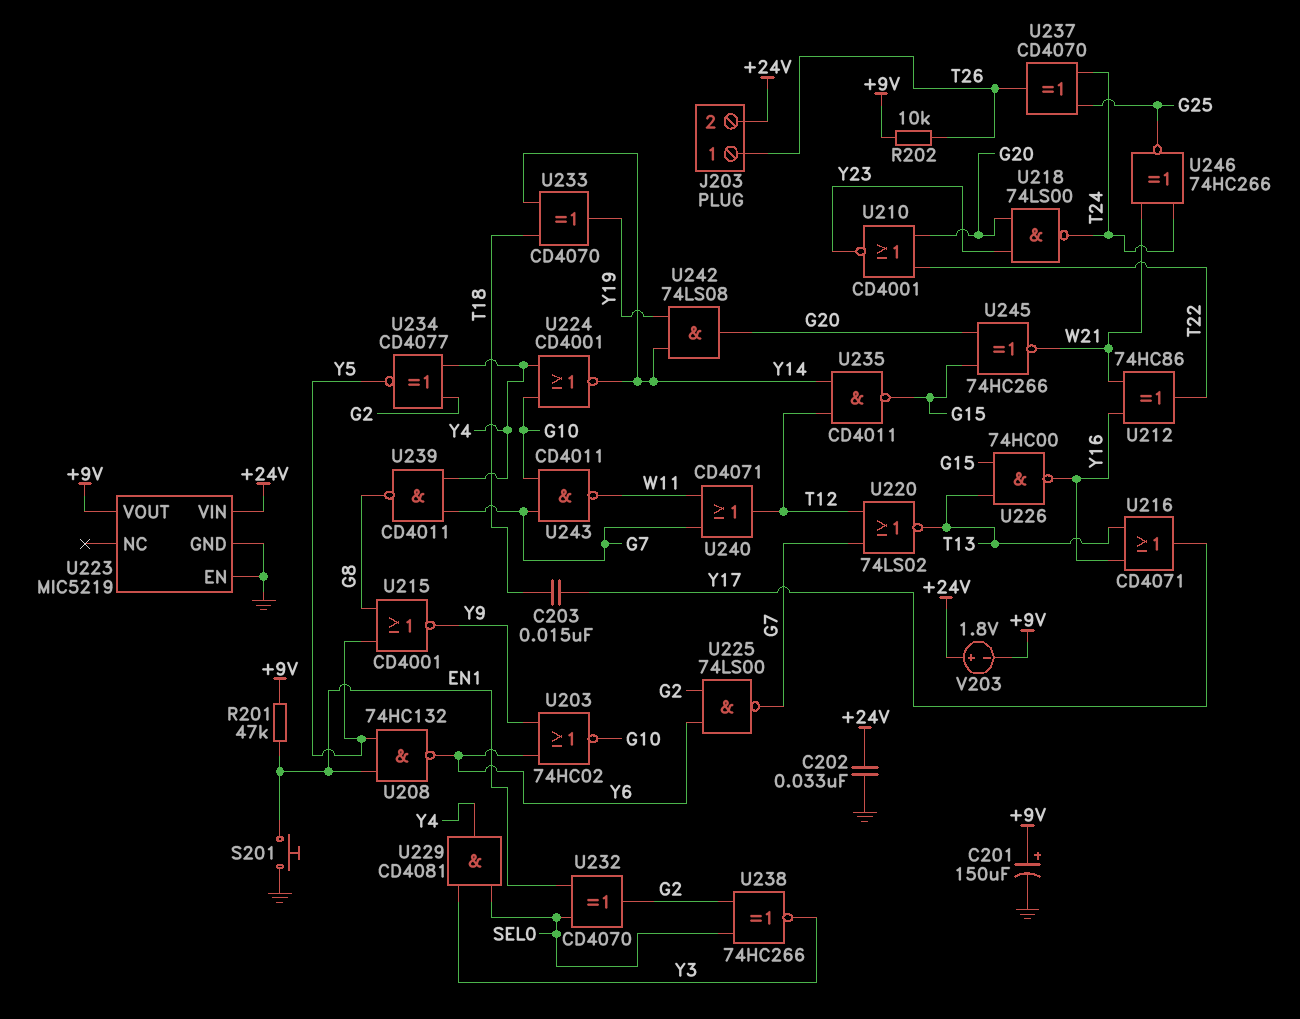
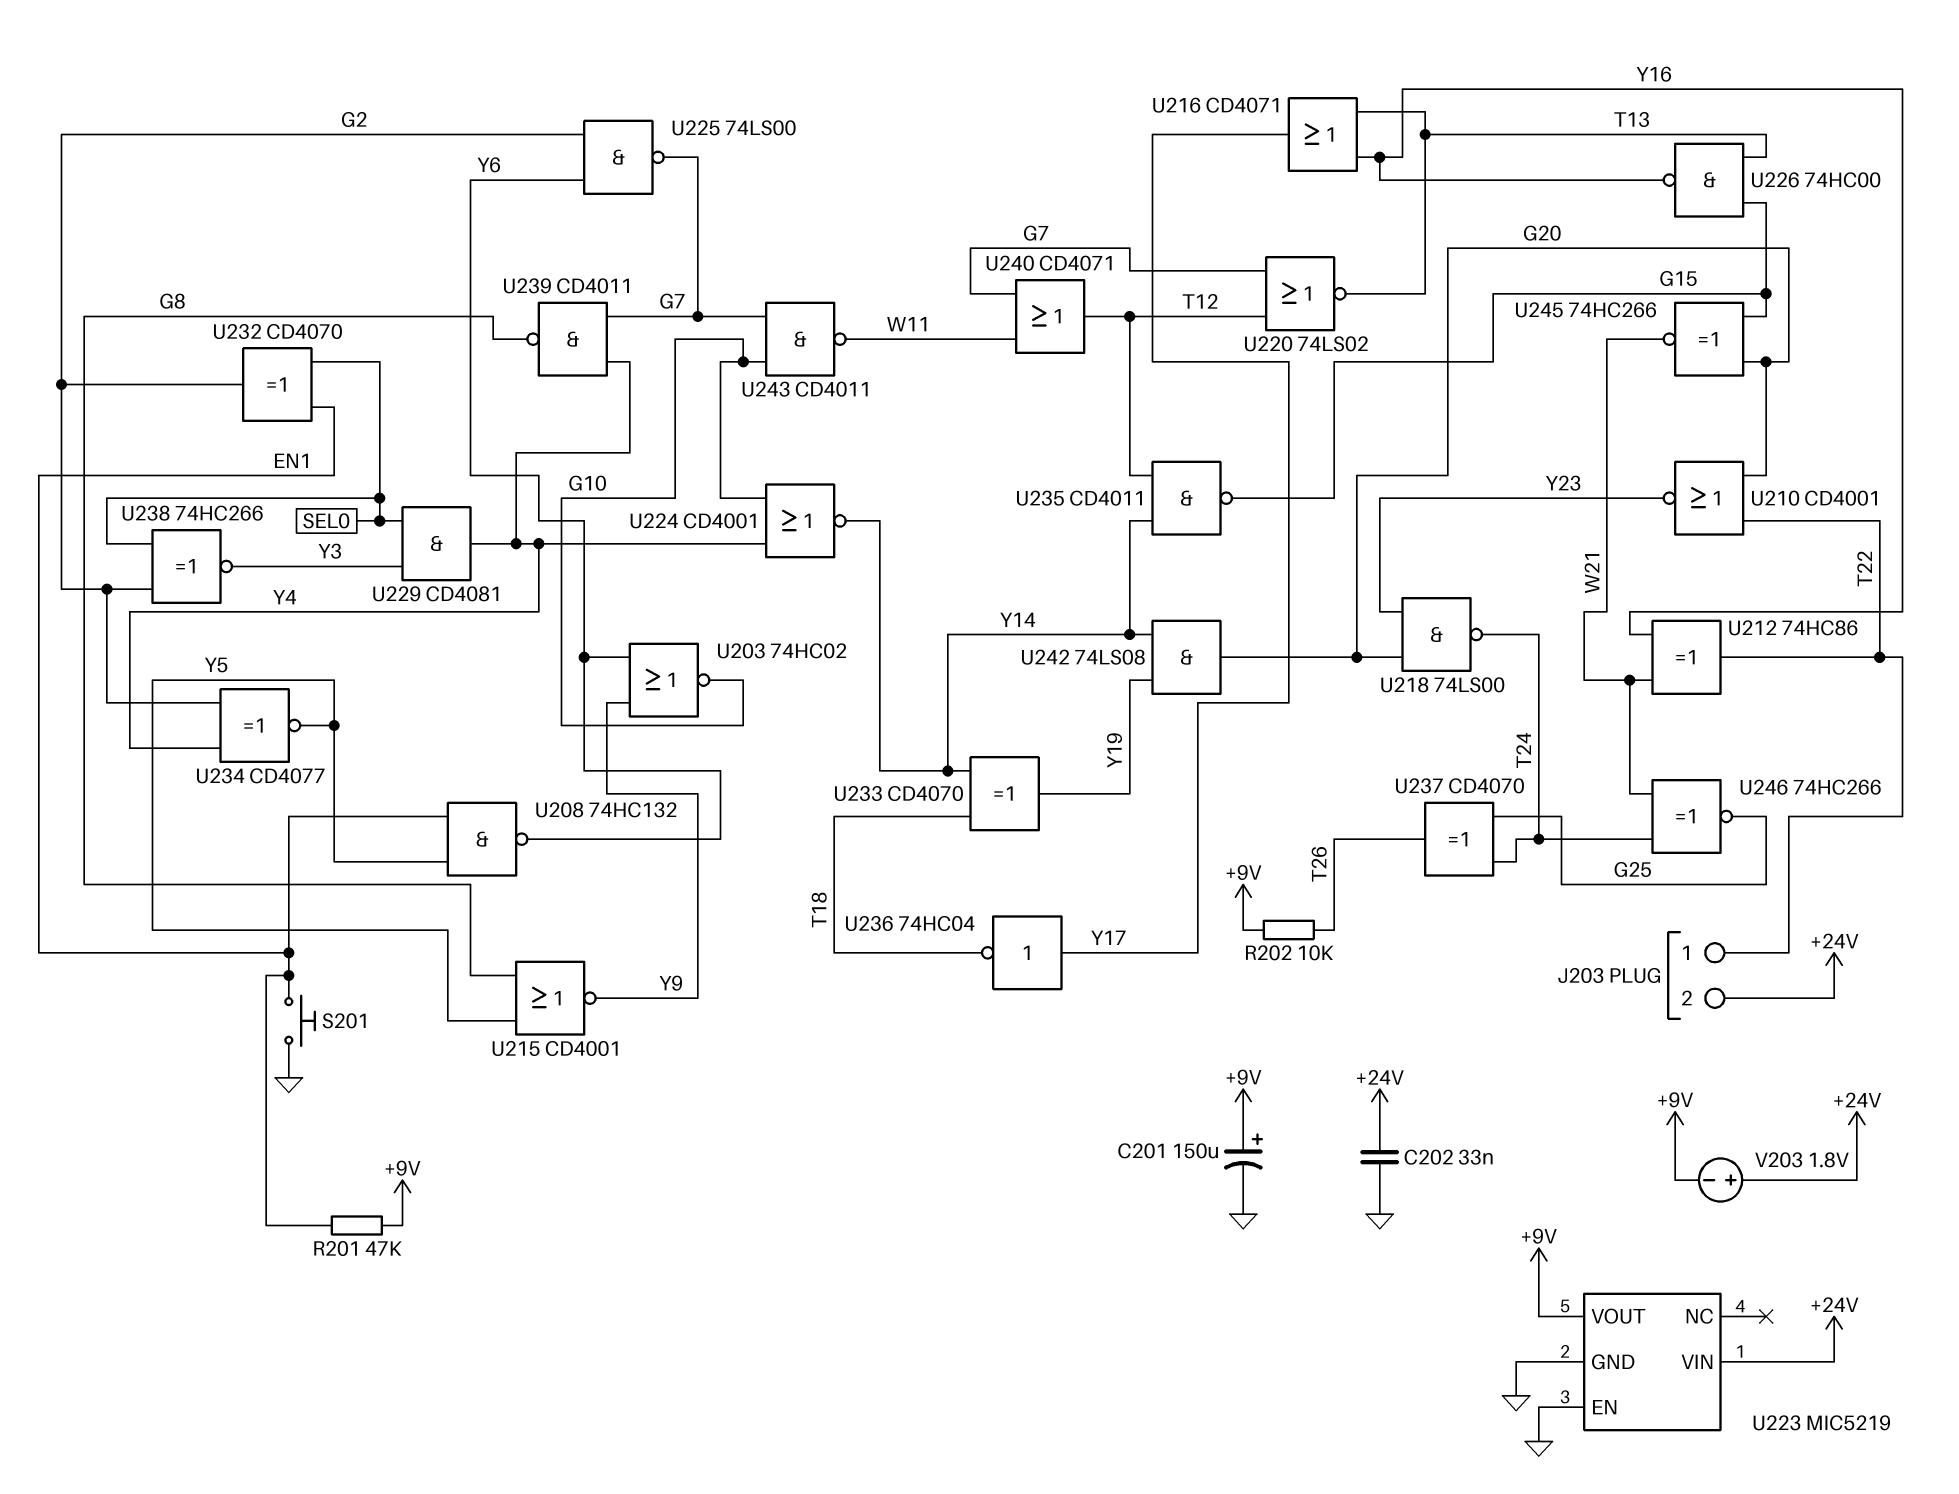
C203: 15nF (T18, Y17) -> none
J203 pin 1: T26 -> T22
U236: none -> NOT 74HC04 (in Y17, out T18)

